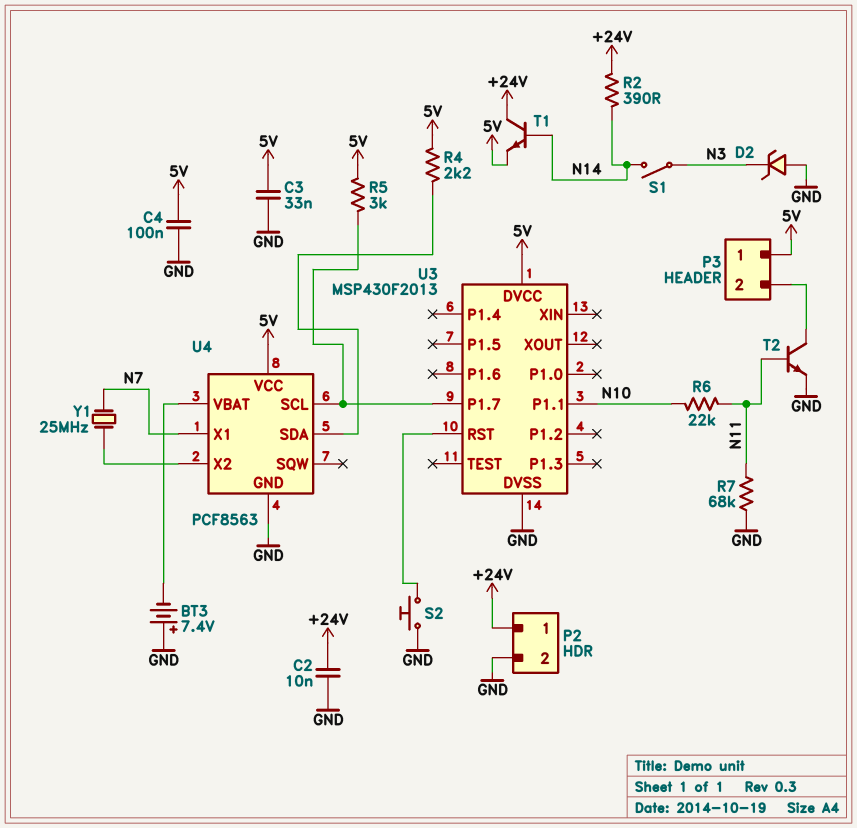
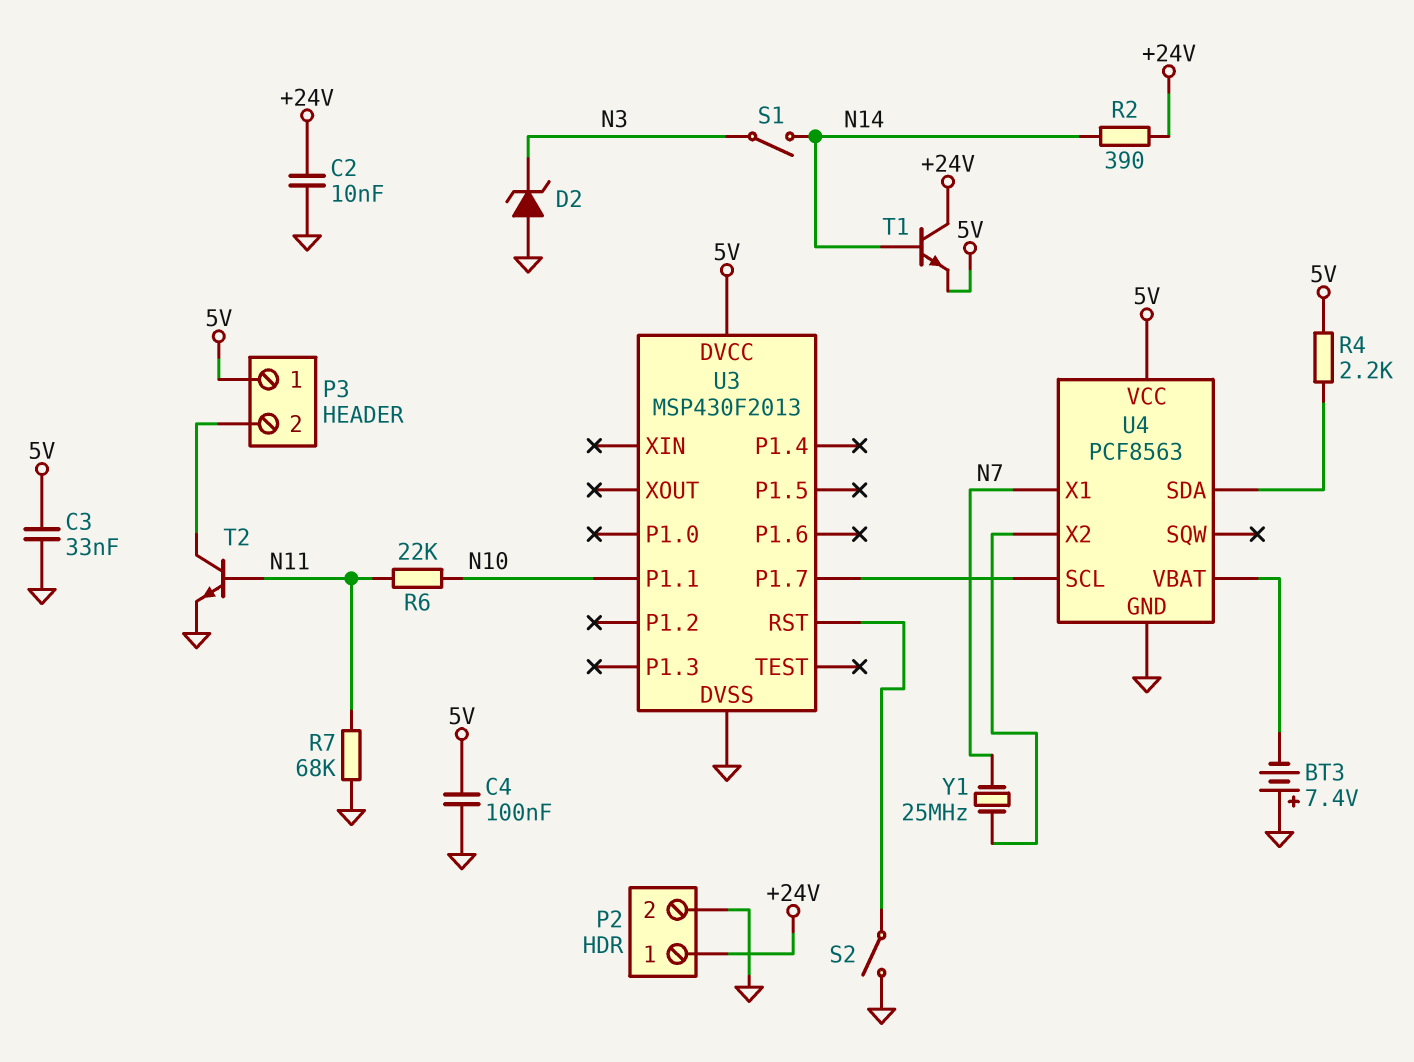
R5: 3k (5V, U3/P1.7) -> none
S2: button (GND, U3/RST) -> switch (GND, U3/RST)

